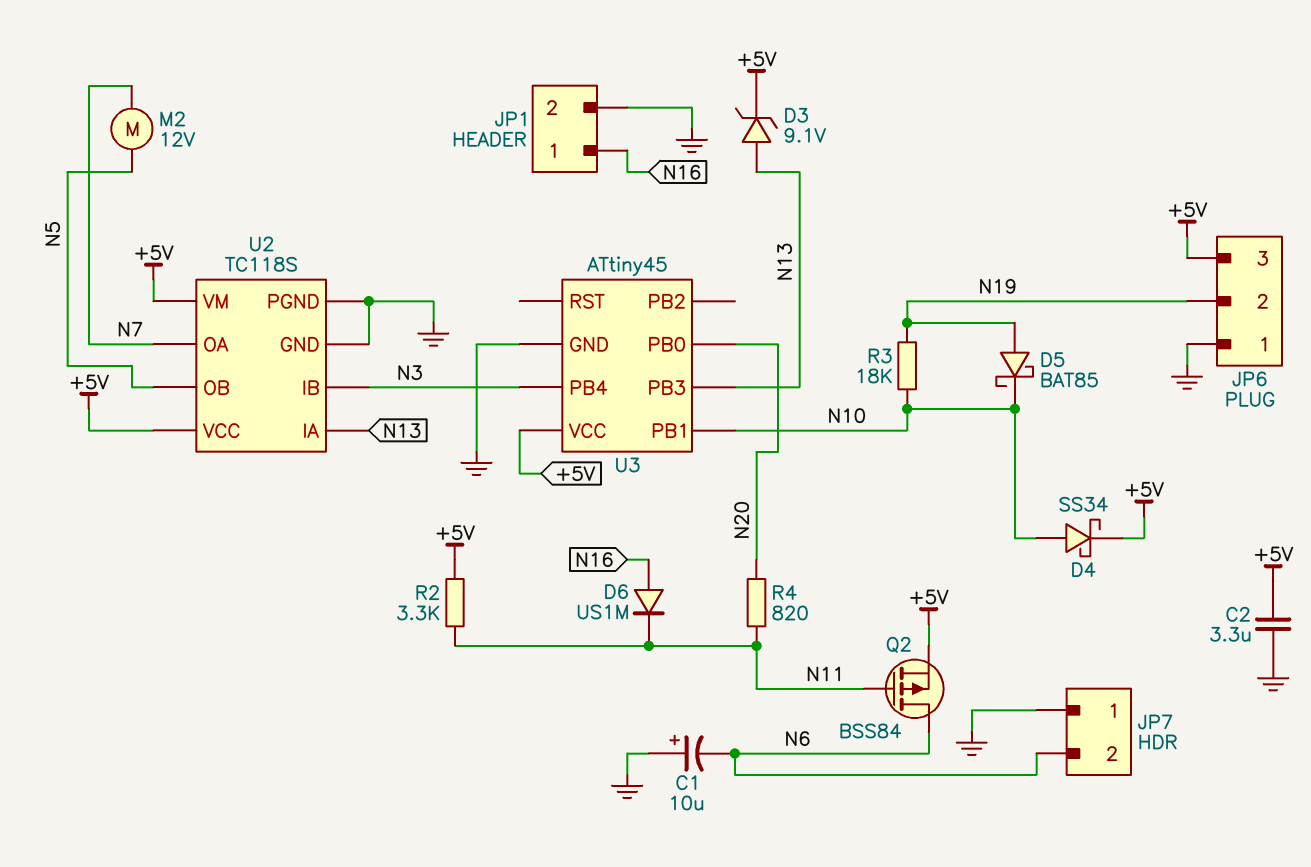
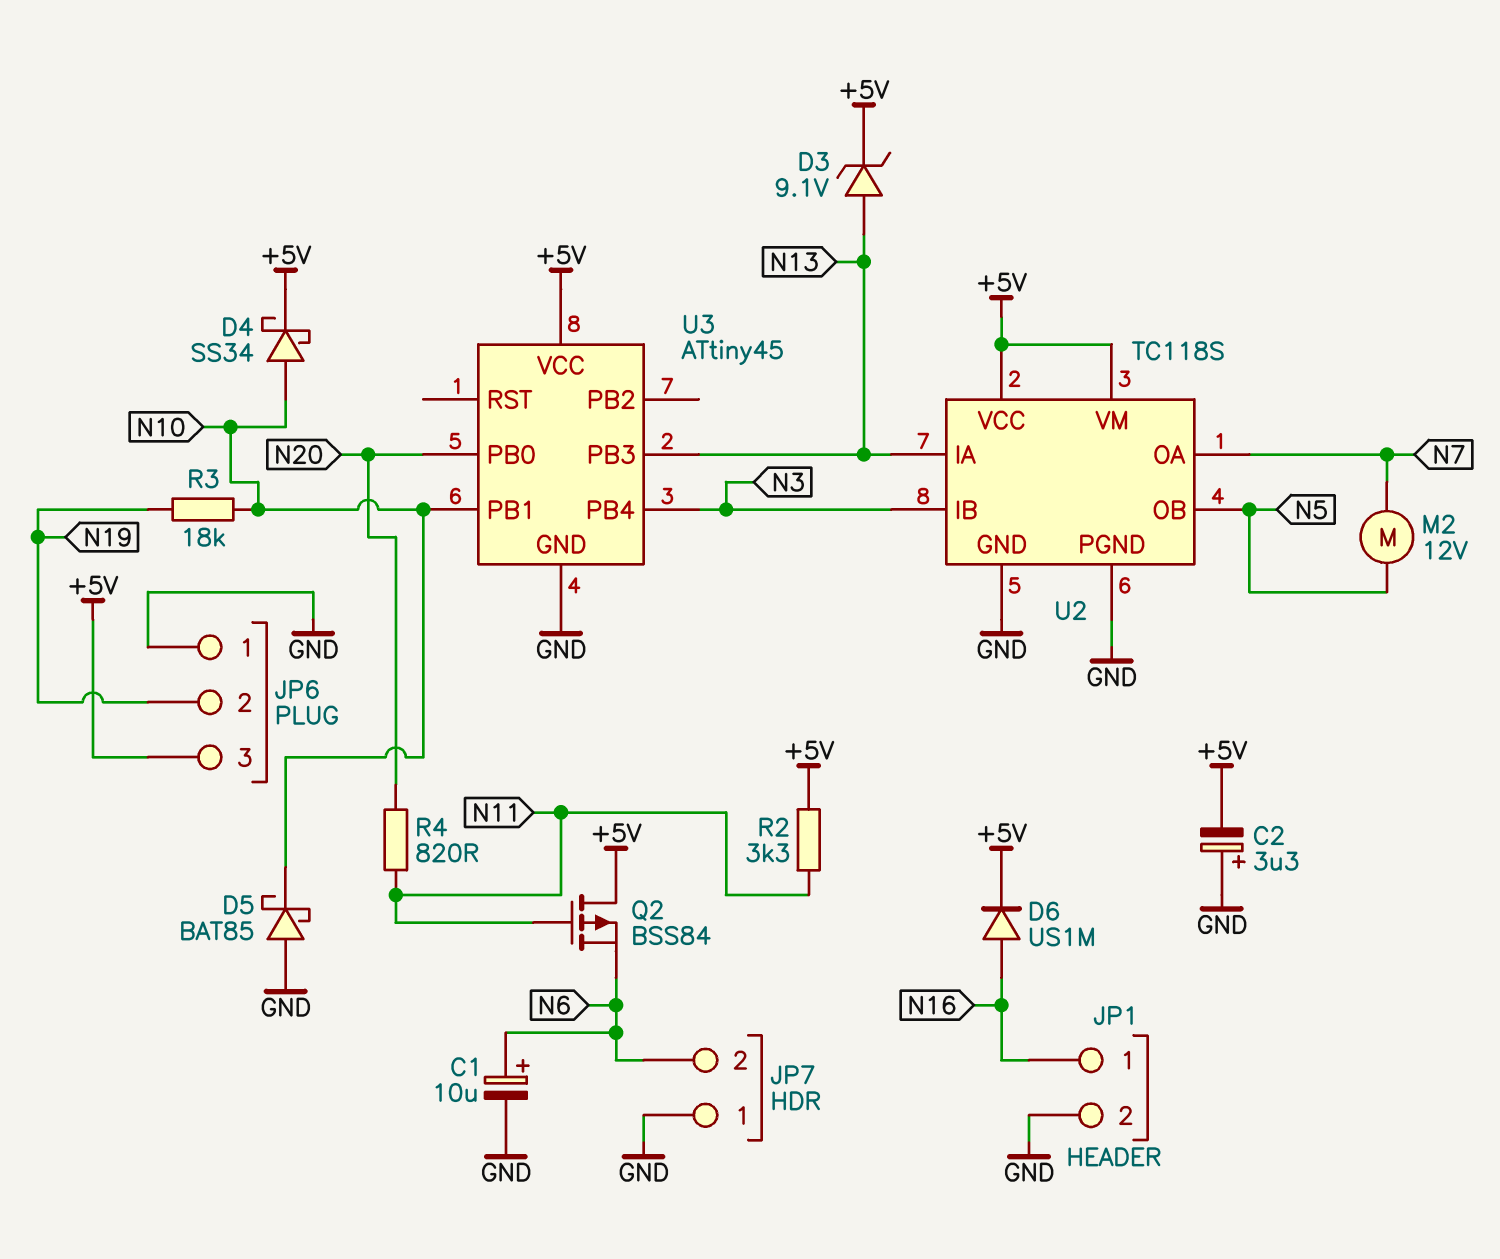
C1: 10uF (plus GND, minus N6) -> 10uF (plus N6, minus GND)
C2: 3.3uF (+5V, GND) -> 3.3uF (plus GND, minus +5V)
D5: schottky BAT85 (A N19, K N10) -> schottky BAT85 (A GND, K N10)
D6: diode US1M (A N16, K N11) -> diode US1M (A N16, K +5V)
Q2: PMOS BSS84 (G N11, D N6, S +5V) -> PMOS BSS84 (G N11, D +5V, S N6)

